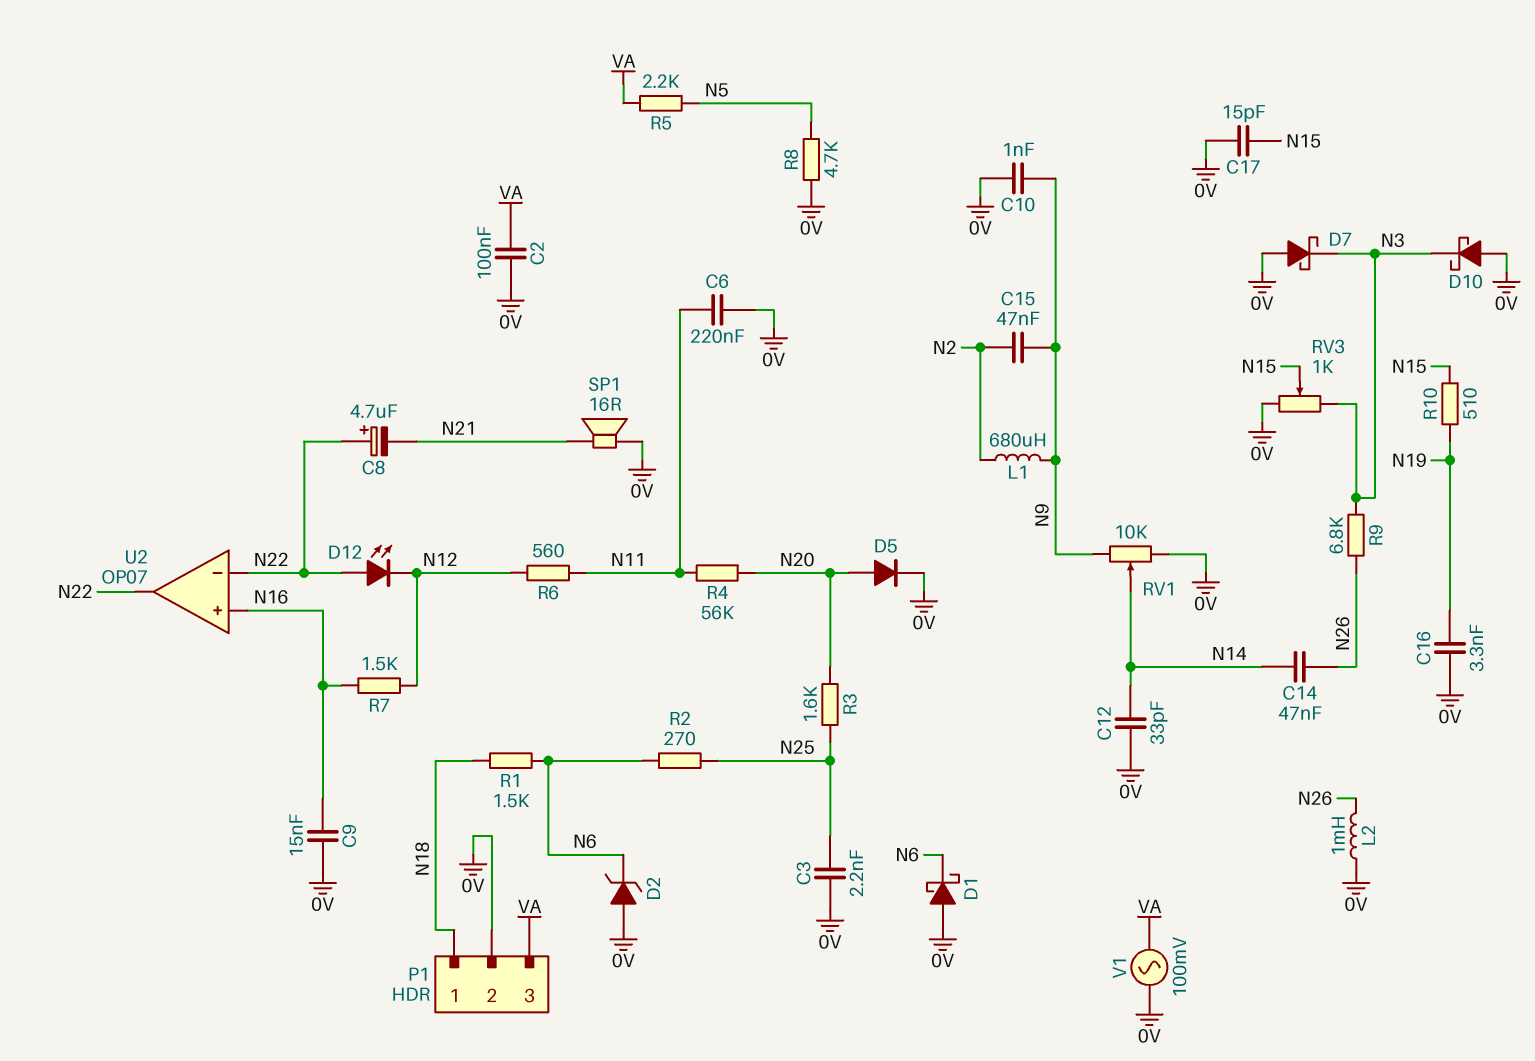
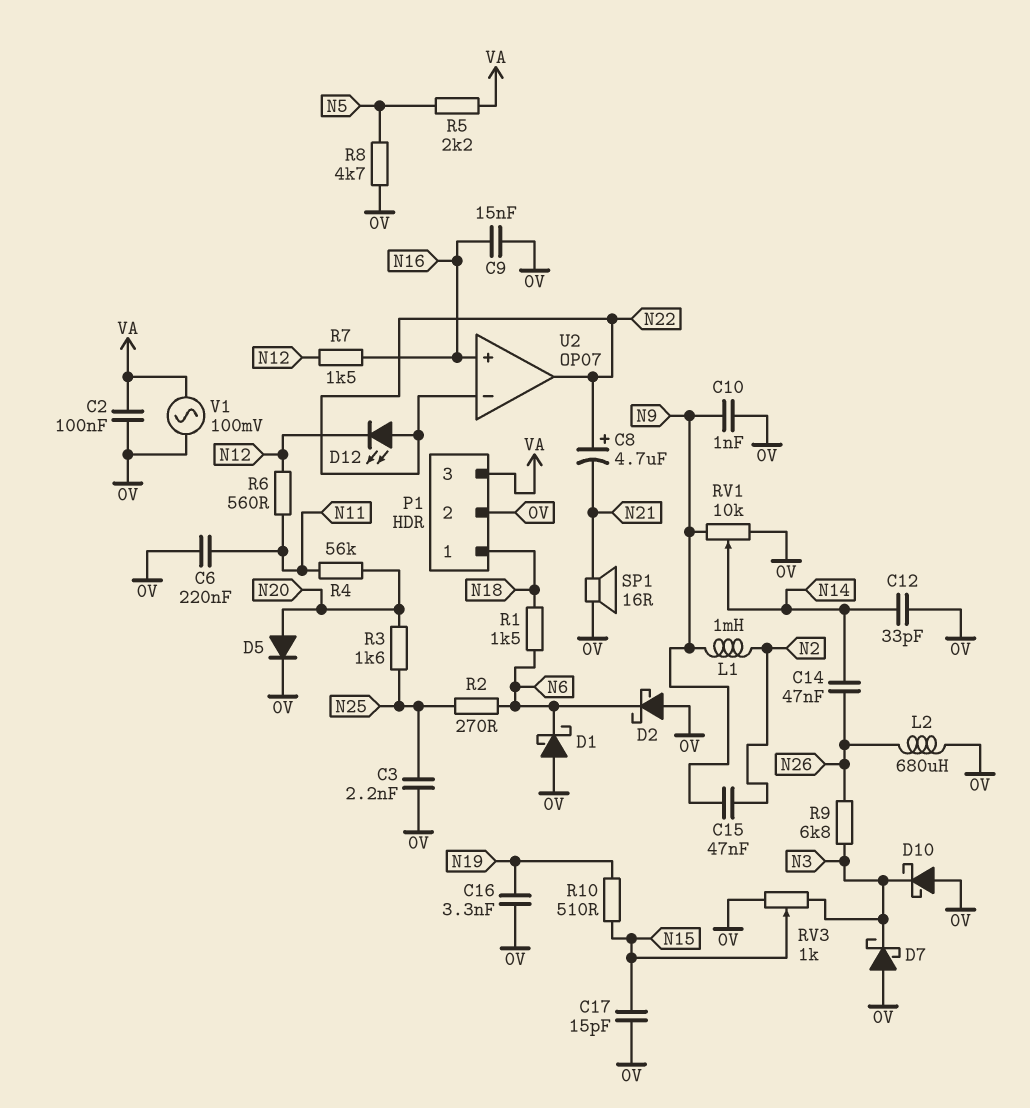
D2: zener (A 0V, K N6) -> schottky (A 0V, K N6)
L1: 680uH (N2, N9) -> 1mH (N2, N9)
L2: 1mH (0V, N26) -> 680uH (0V, N26)

